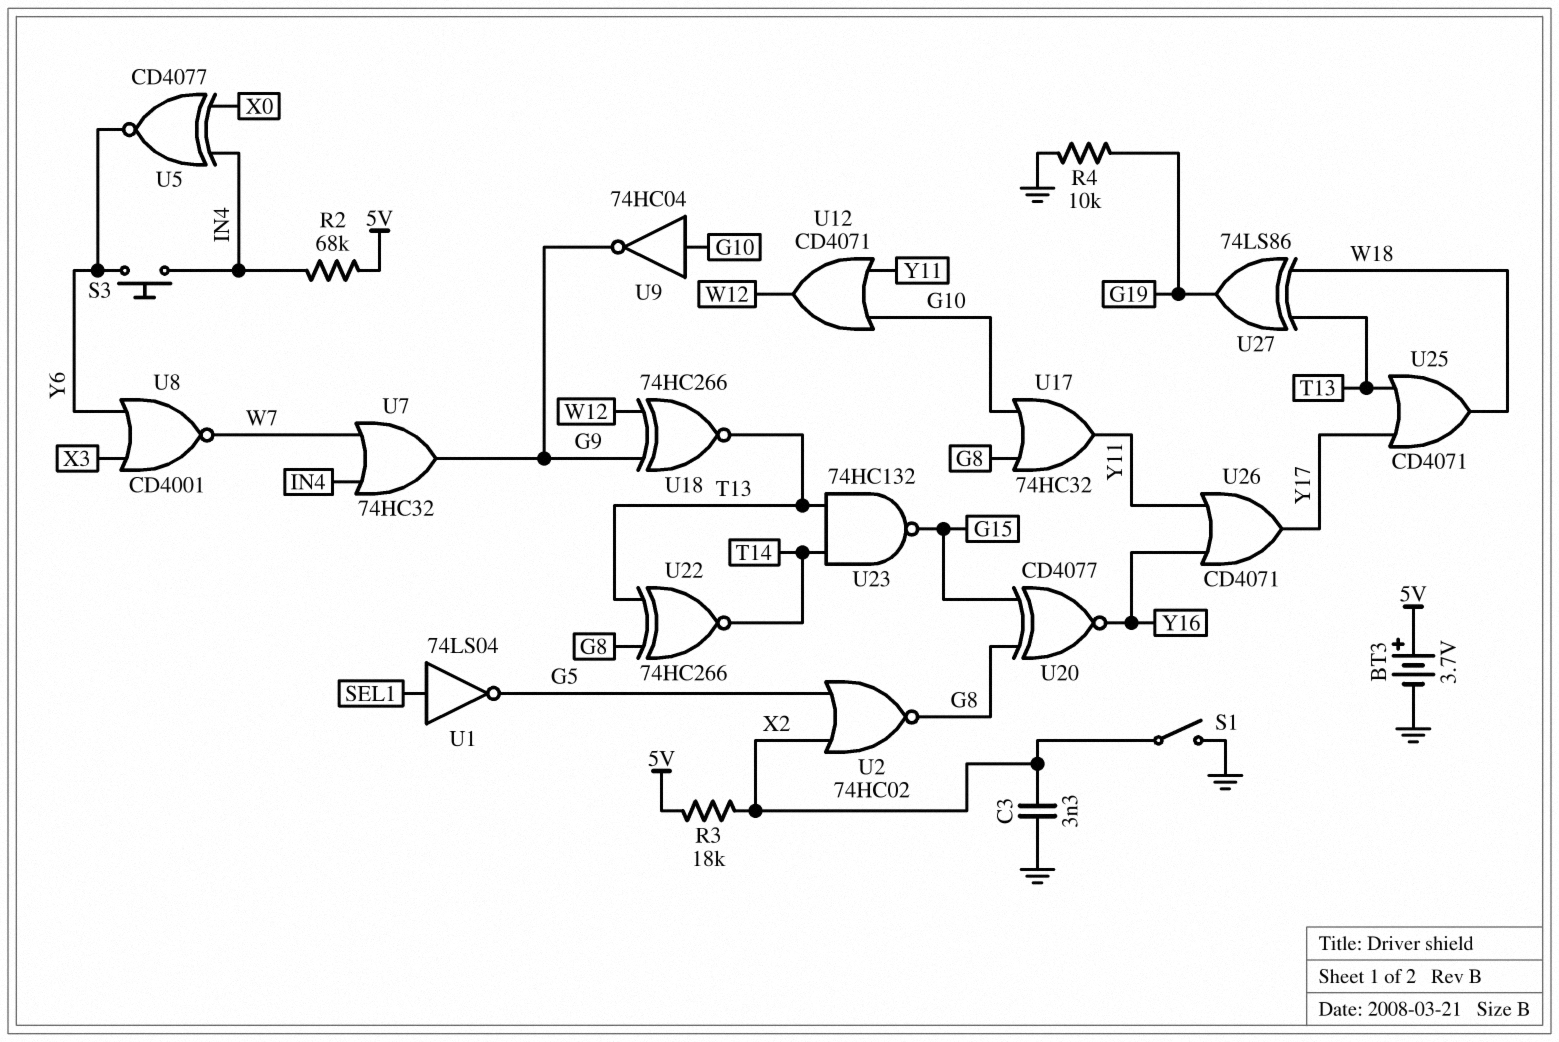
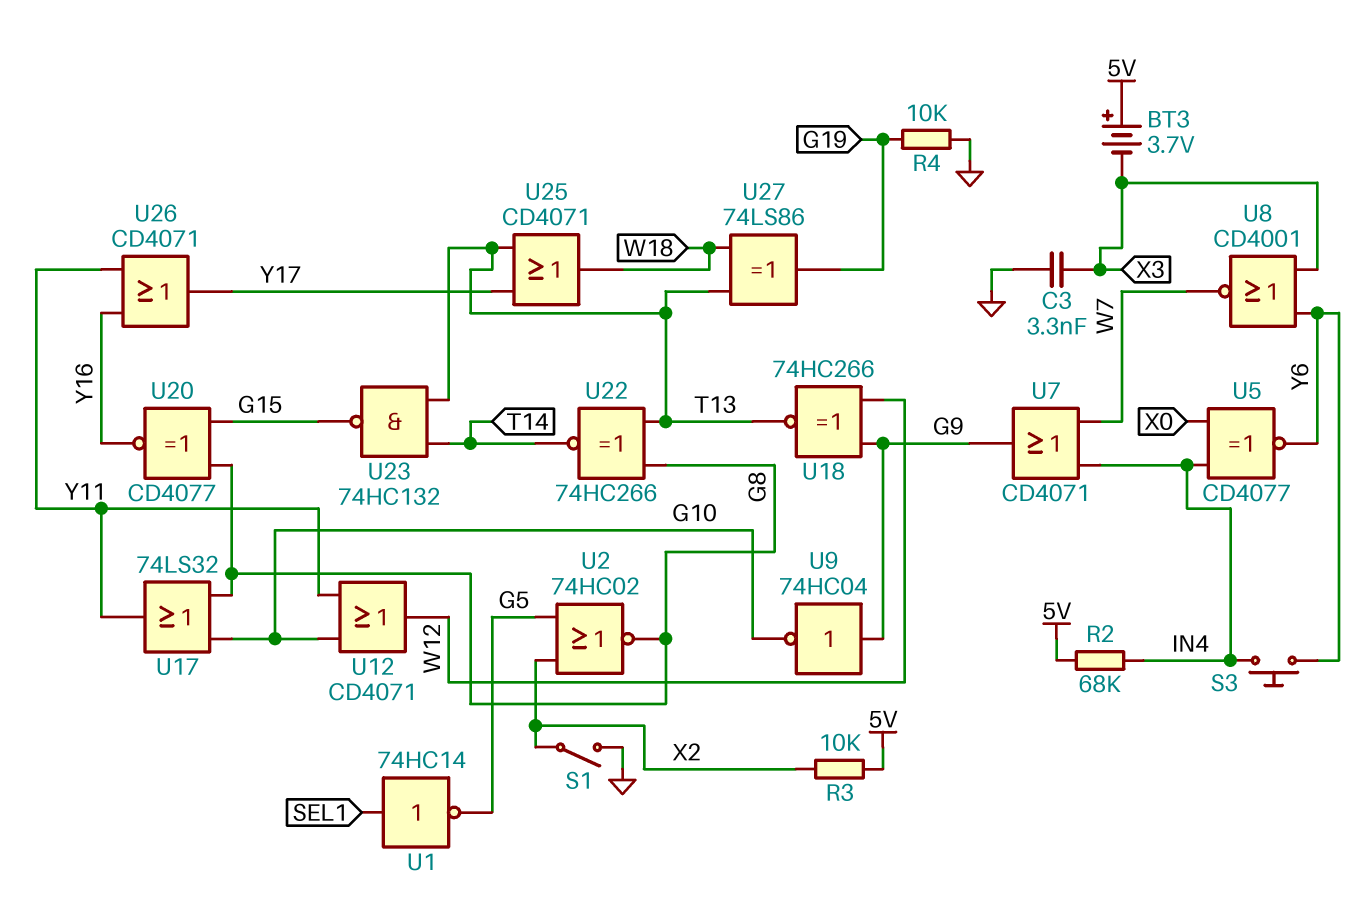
BT3: 3.7V (plus 5V, minus GND) -> 3.7V (plus 5V, minus X3)
C3: 3.3nF (GND, X2) -> 3.3nF (GND, X3)
R3: 18k (5V, X2) -> 10k (5V, X2)
U1: NOT 74LS04 (in SEL1, out G5) -> NOT 74HC14 (in SEL1, out G5)
U7: OR 74HC32 (in IN4, in W7, out G9) -> OR CD4071 (in IN4, in W7, out G9)
U9: NOT 74HC04 (in G10, out G9) -> NOT 74HC04 (in G9, out G10)
U17: OR 74HC32 (in G8, in G10, out Y11) -> OR 74LS32 (in G8, in G10, out Y11)

